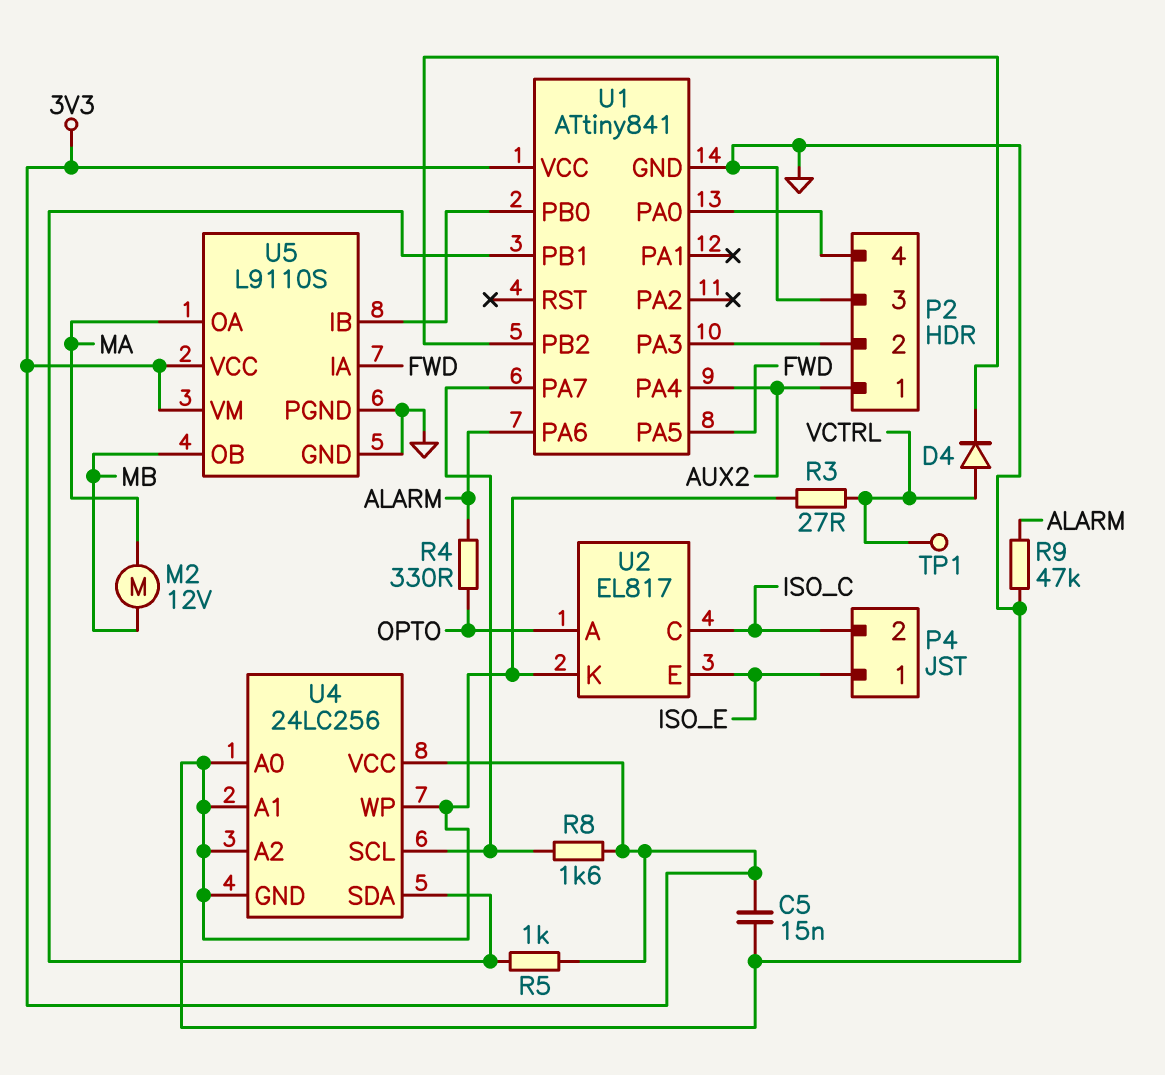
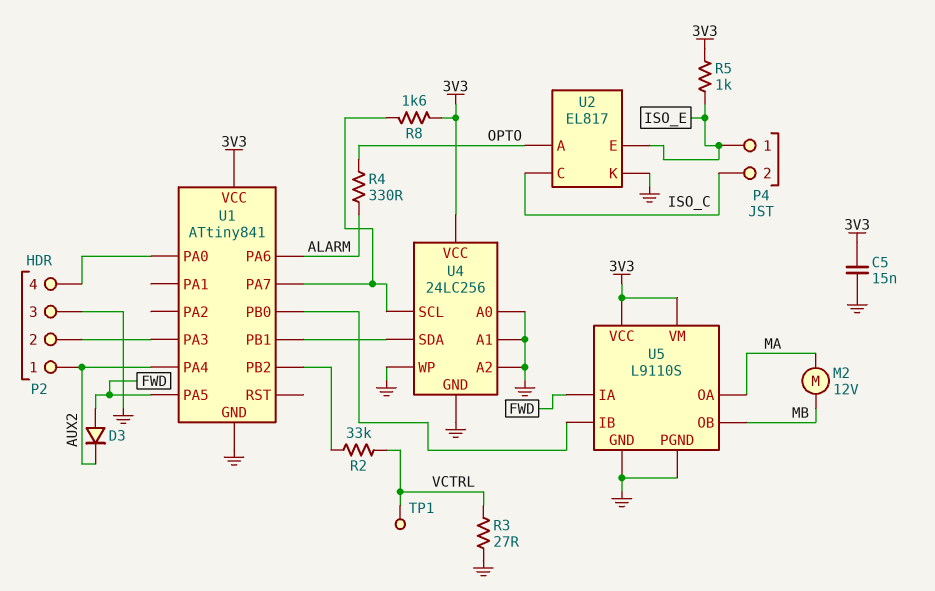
D3: none -> diode (A FWD, K AUX2)
D4: diode (A VCTRL, K U1/PB2) -> none
R2: none -> 33k (U1/PB2, VCTRL)
R5: 1k (3V3, U1/PB1) -> 1k (3V3, ISO_E)
R9: 47k (ALARM, GND) -> none

